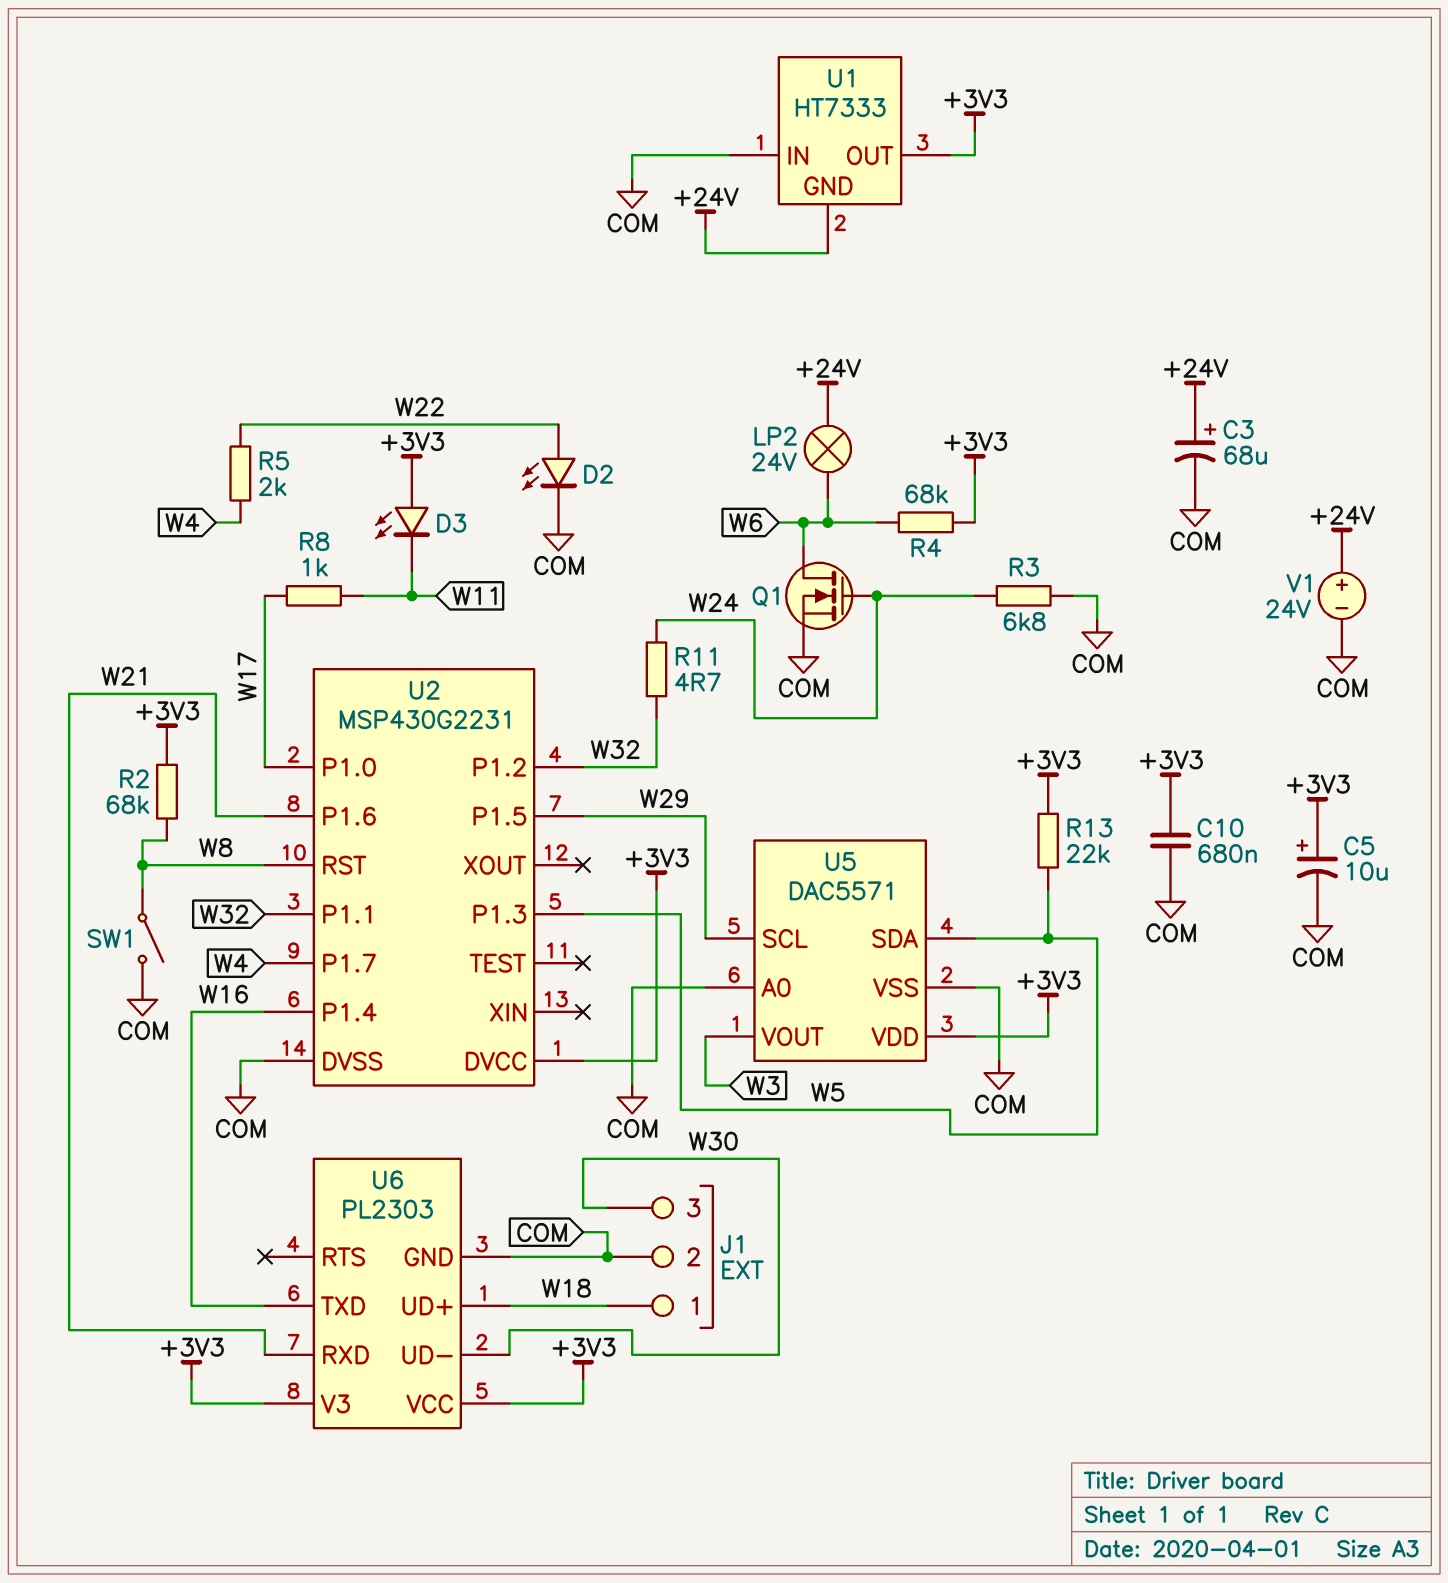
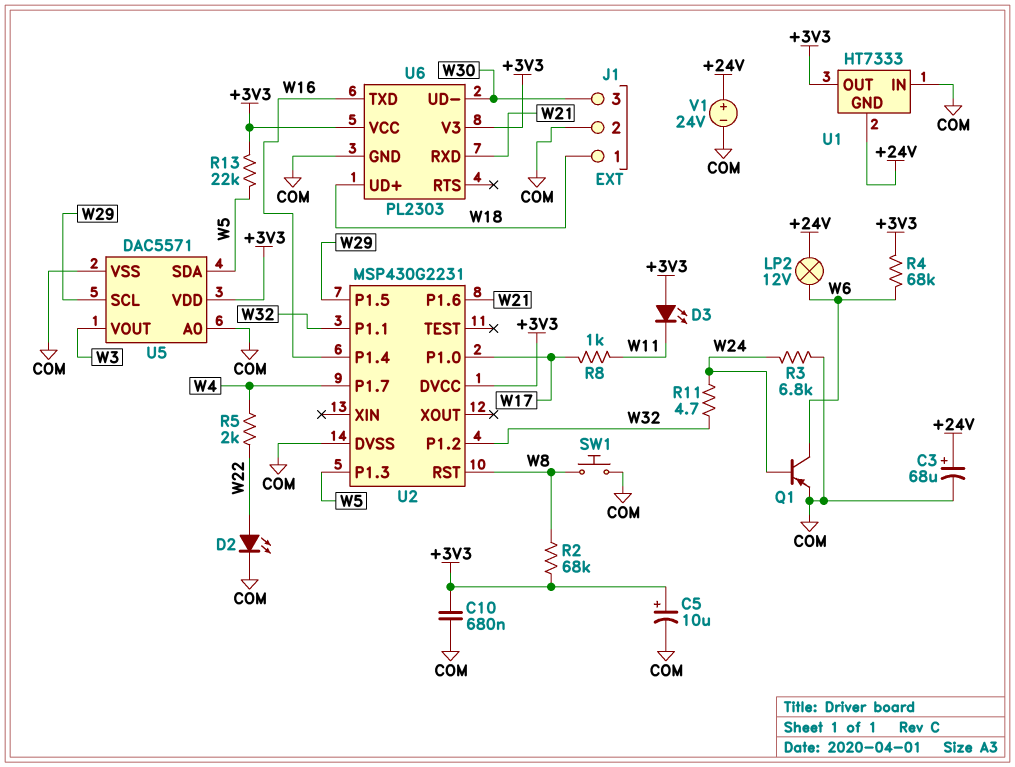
LP2: lamp 24V (+24V, W6) -> lamp 12V (+24V, W6)
Q1: NMOS (G W24, D W6, S COM) -> PNP (B W24, C W6, E COM)
SW1: switch (COM, W8) -> button (COM, W8)

